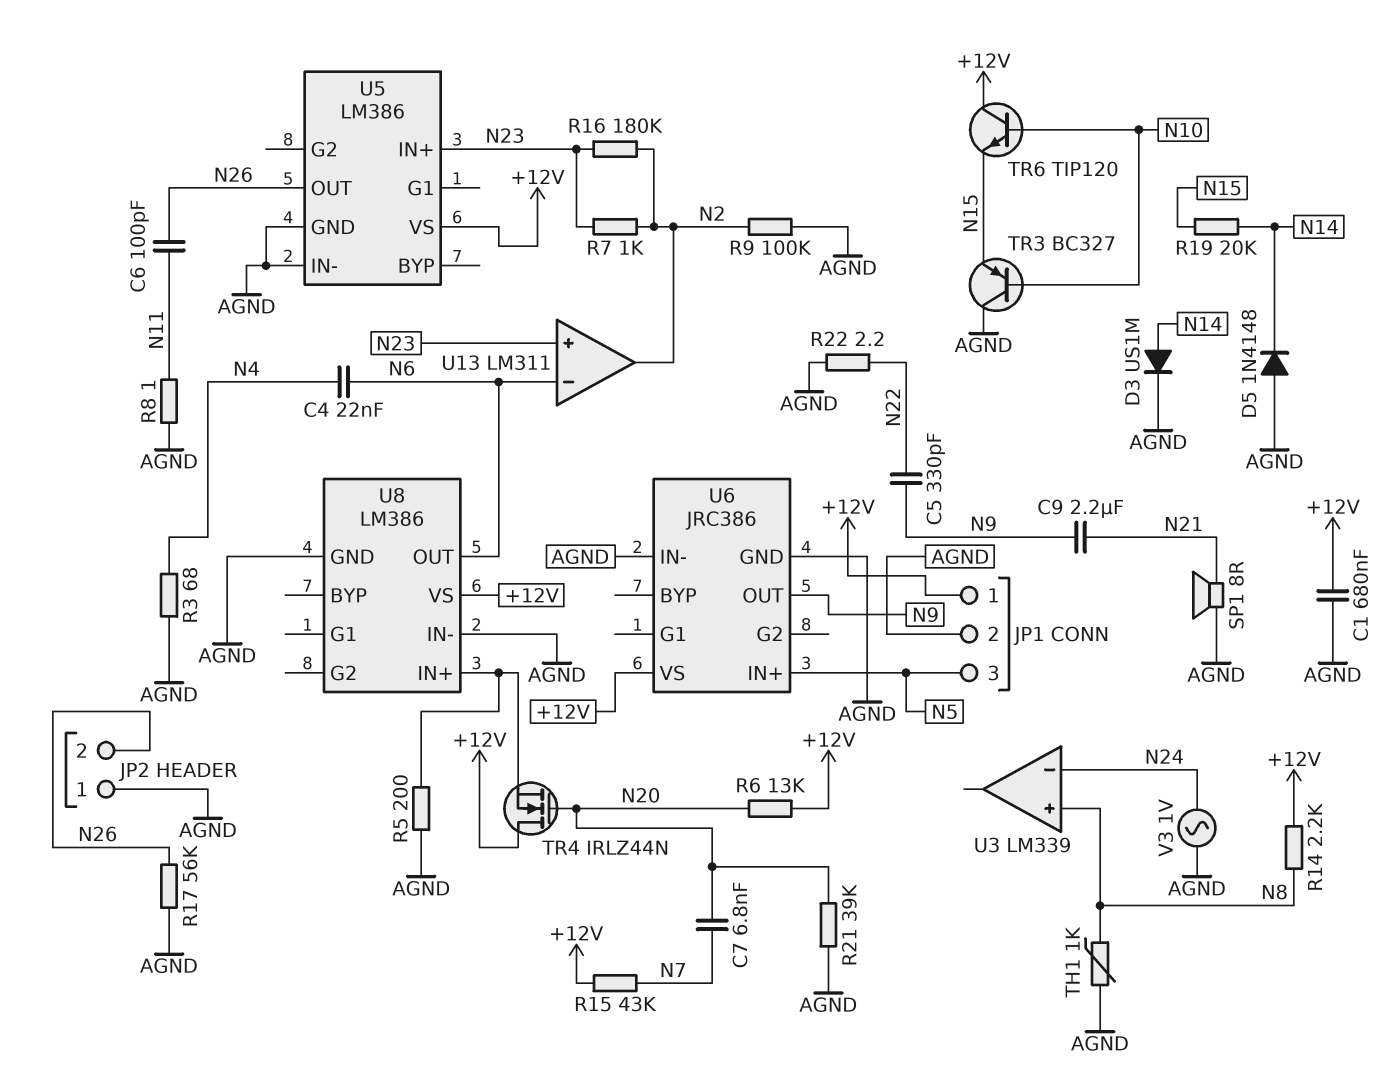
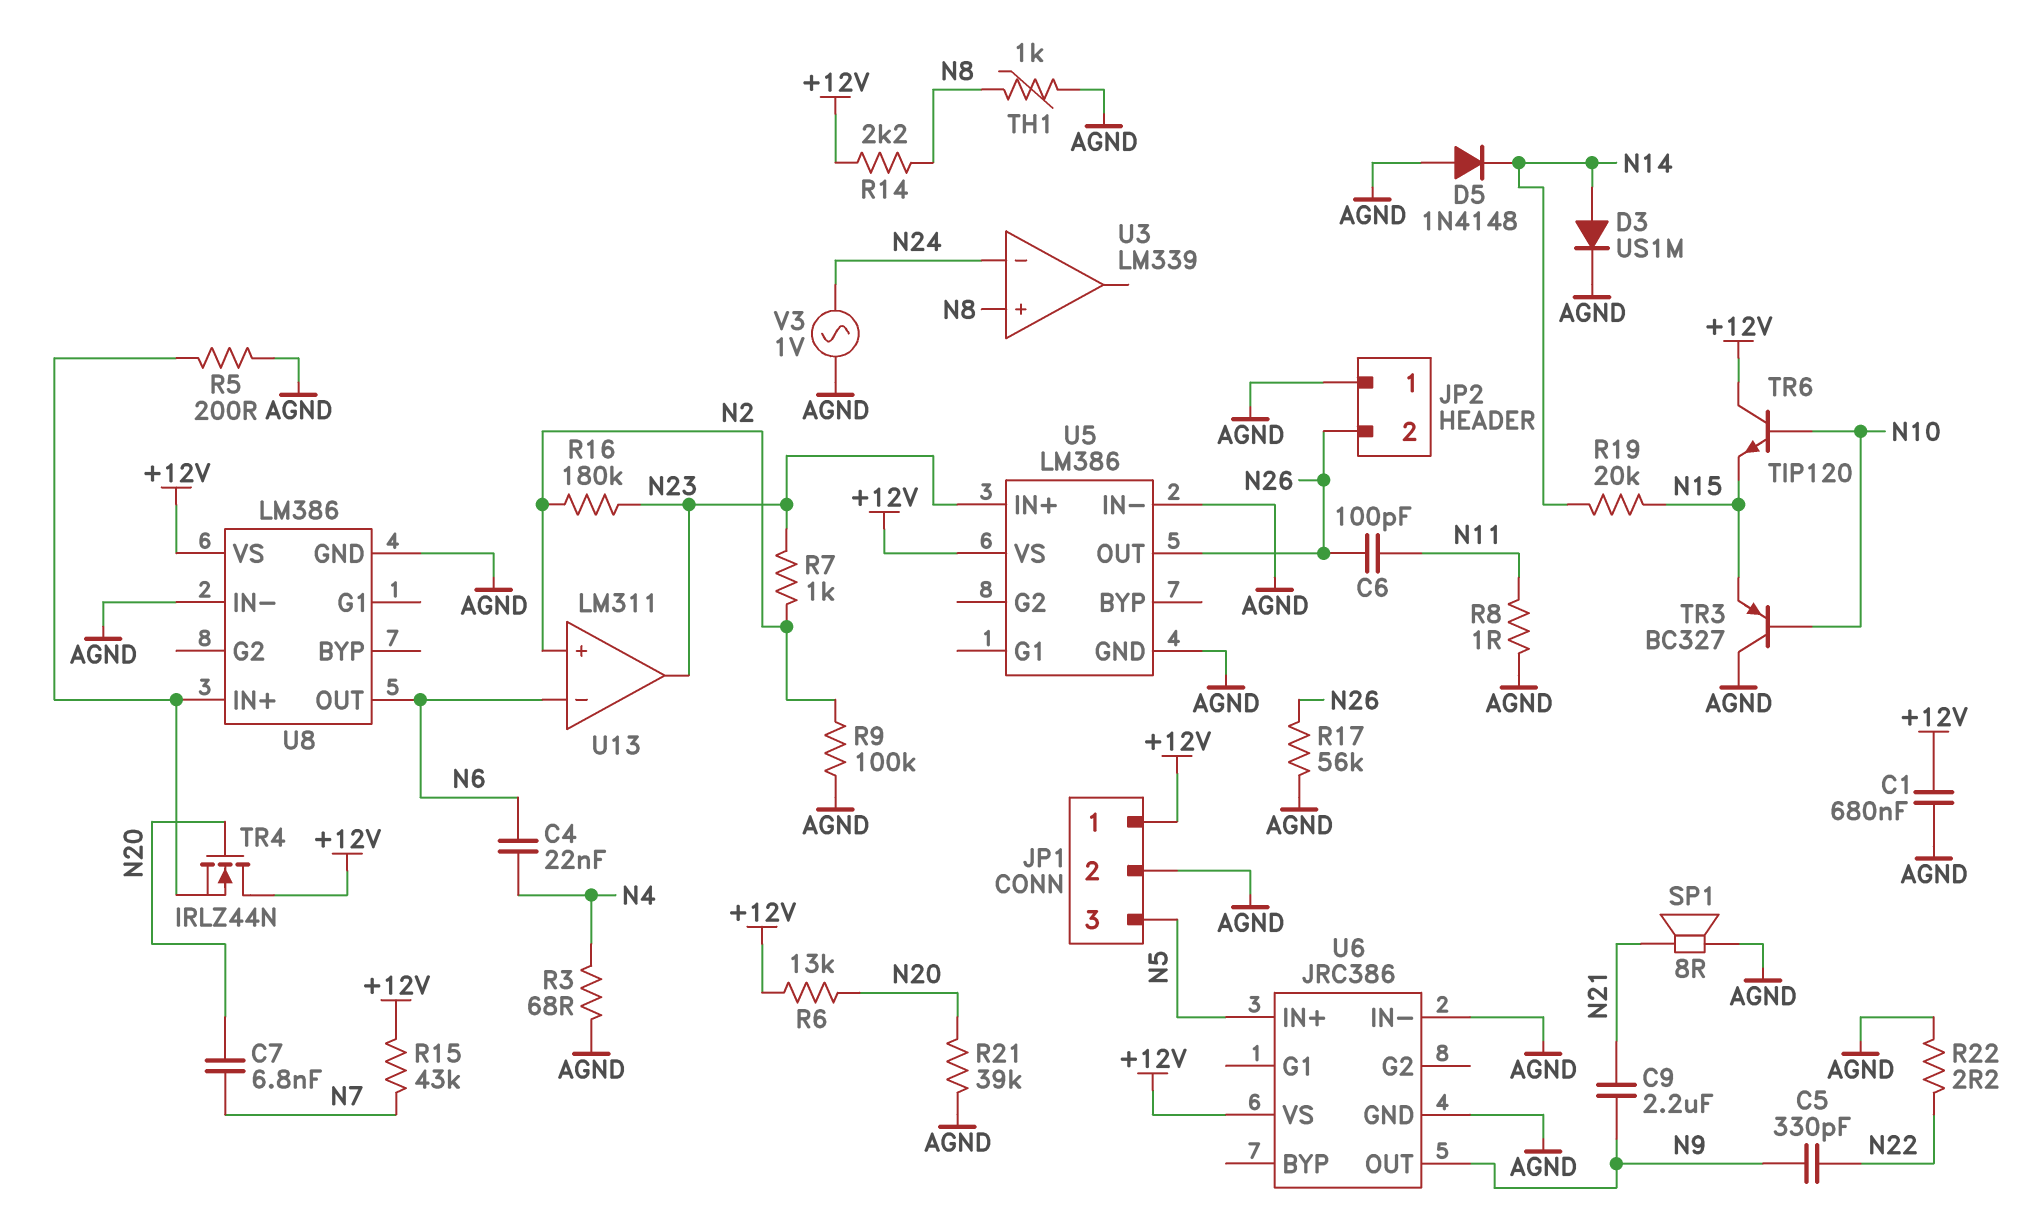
U13 pin in+: N23 -> N2
U13 pin out: N2 -> N23

